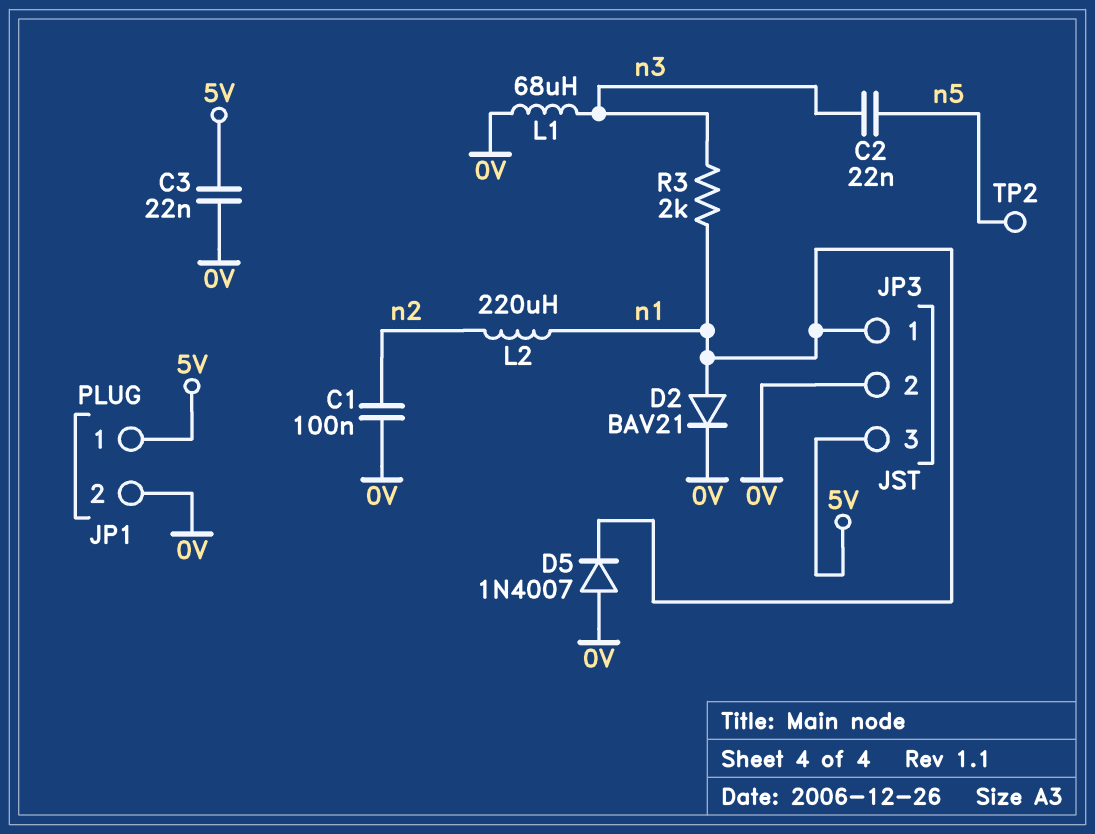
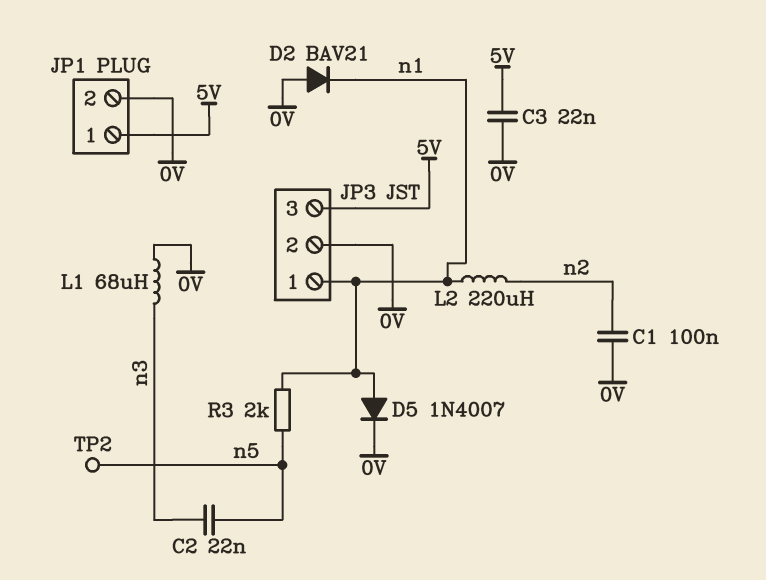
D2: diode BAV21 (A n1, K 0V) -> diode BAV21 (A 0V, K n1)
D5: diode 1N4007 (A 0V, K n1) -> diode 1N4007 (A n1, K 0V)
R3: 2k (n1, n3) -> 2k (n1, n5)

